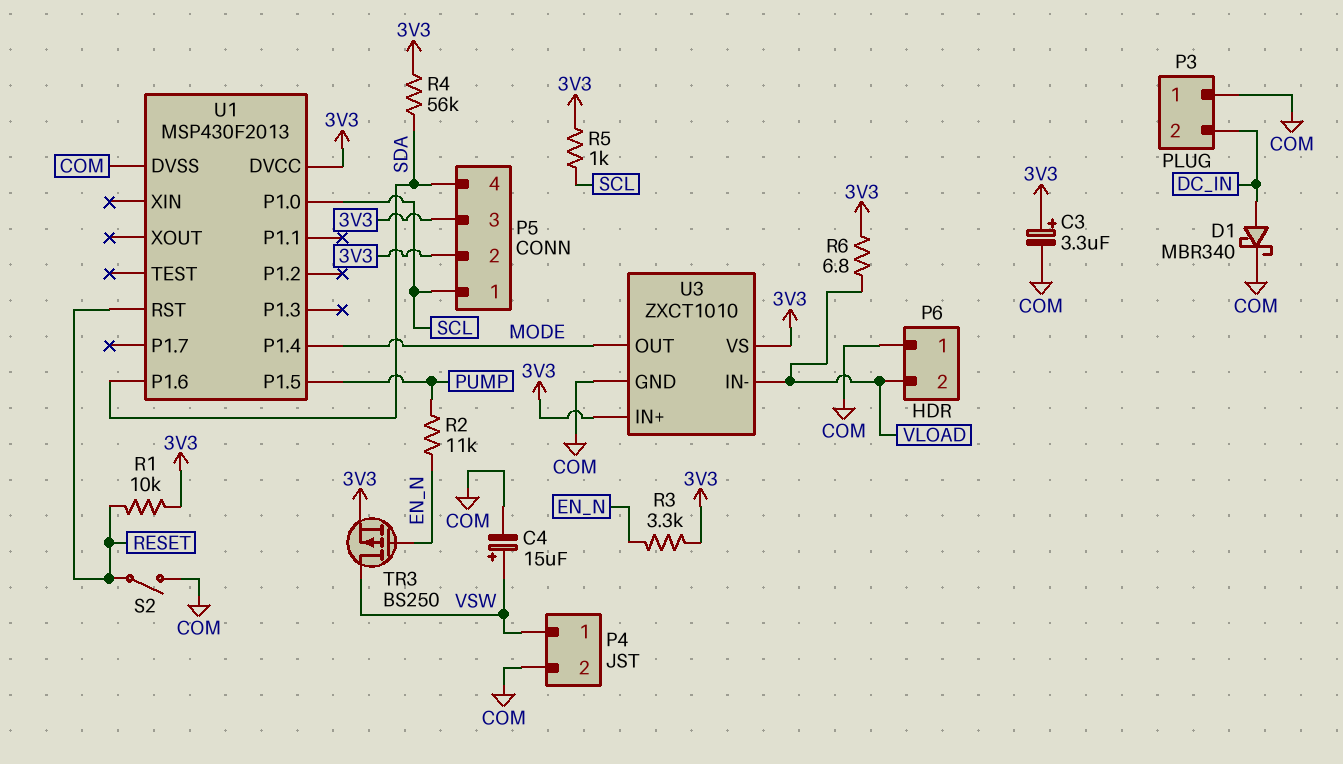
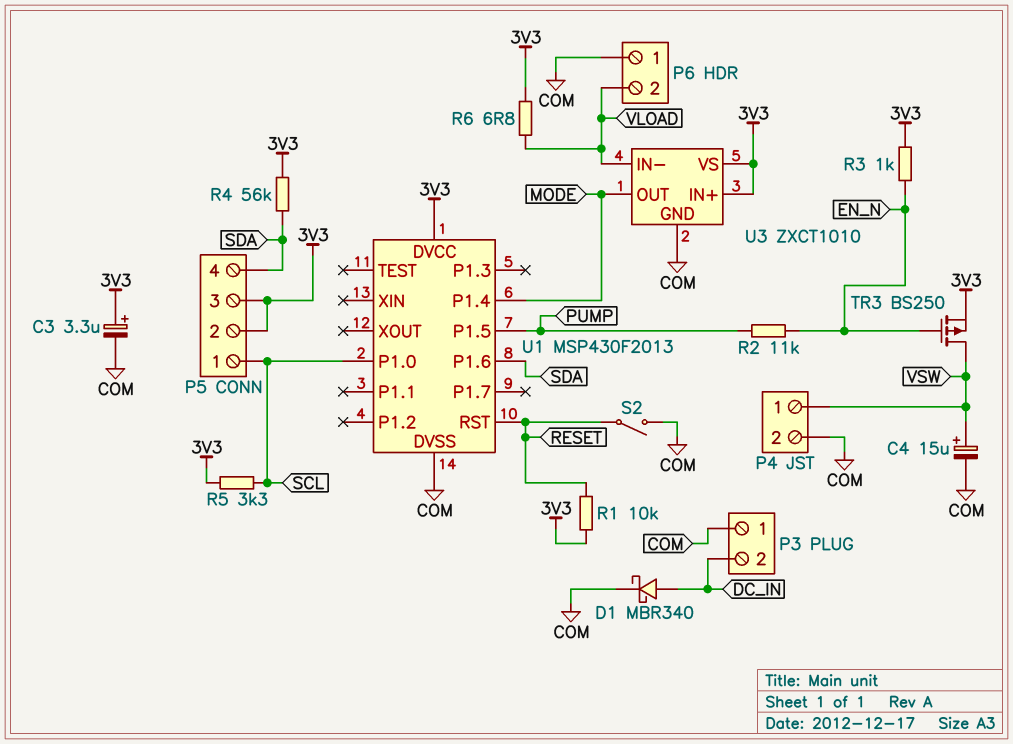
R3: 3.3k (3V3, EN_N) -> 1k (3V3, EN_N)
R5: 1k (3V3, SCL) -> 3.3k (3V3, SCL)

